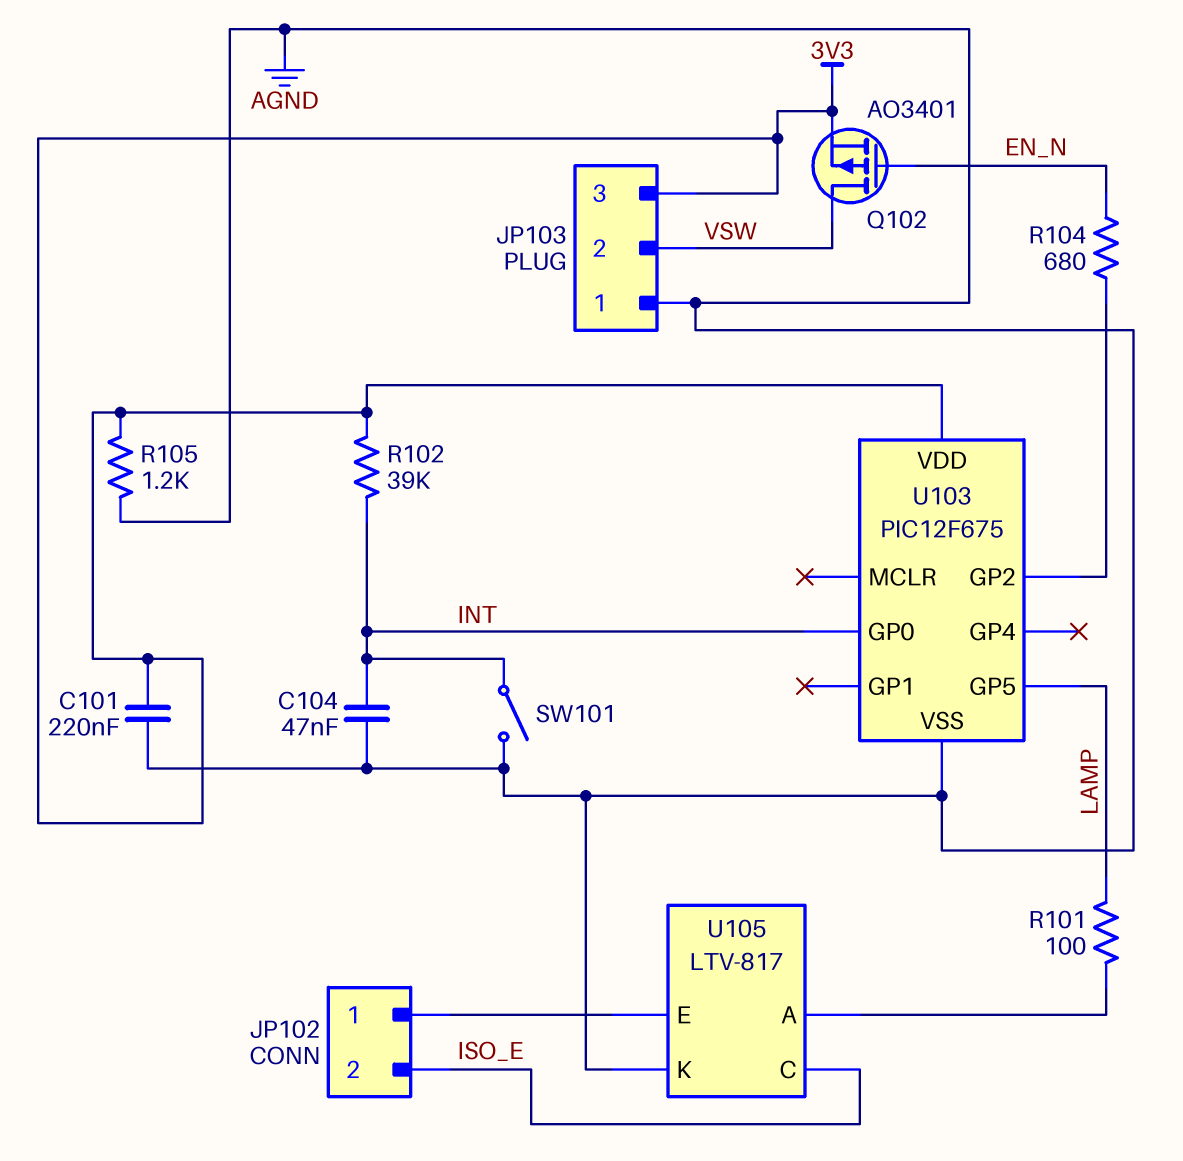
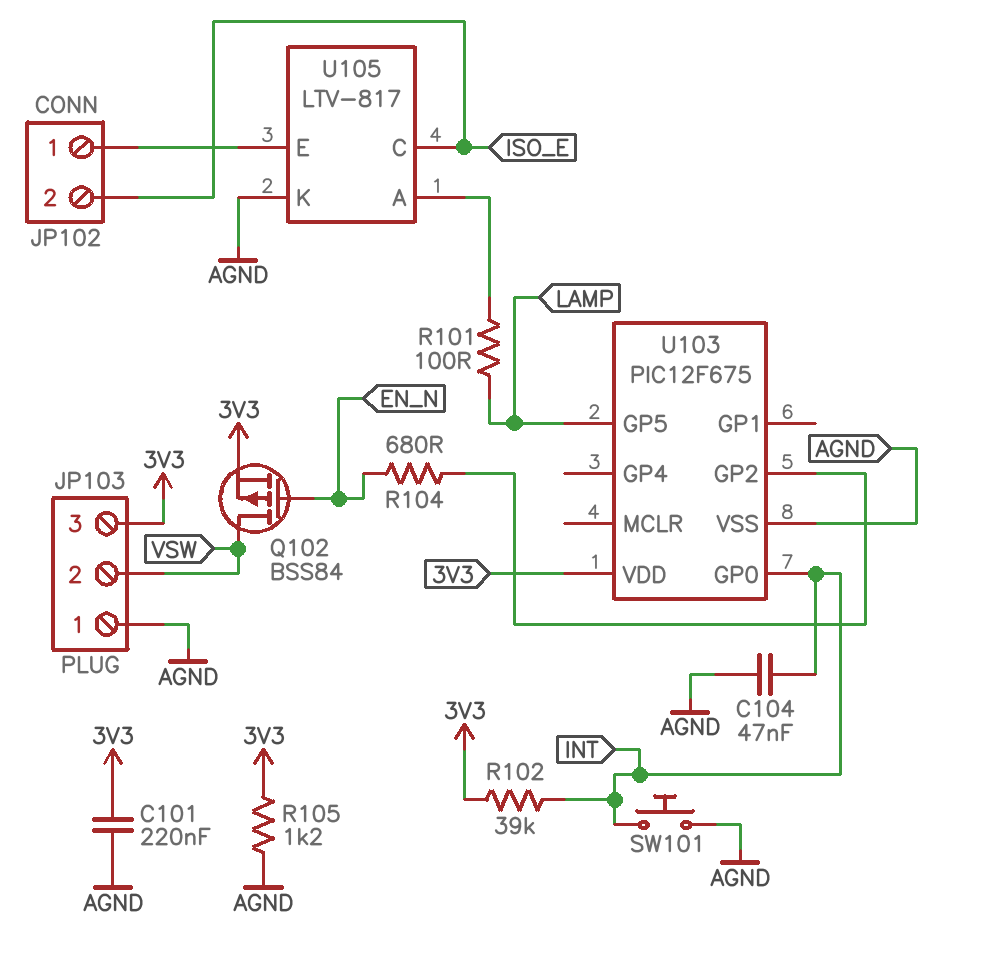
Q102: PMOS AO3401 (G EN_N, D VSW, S 3V3) -> PMOS BSS84 (G EN_N, D VSW, S 3V3)
SW101: switch (AGND, INT) -> button (AGND, INT)

